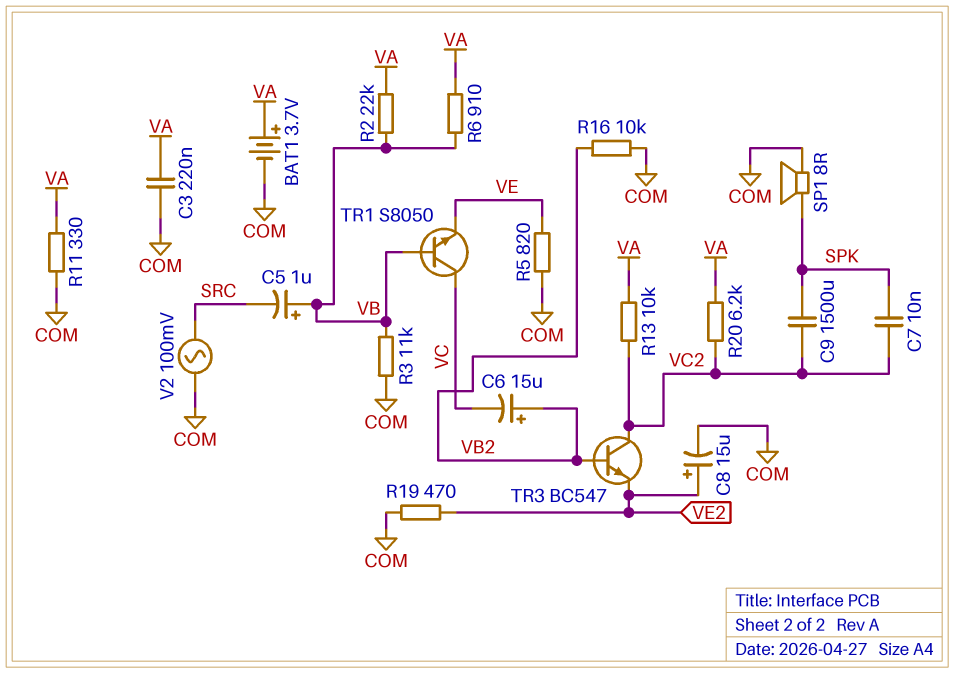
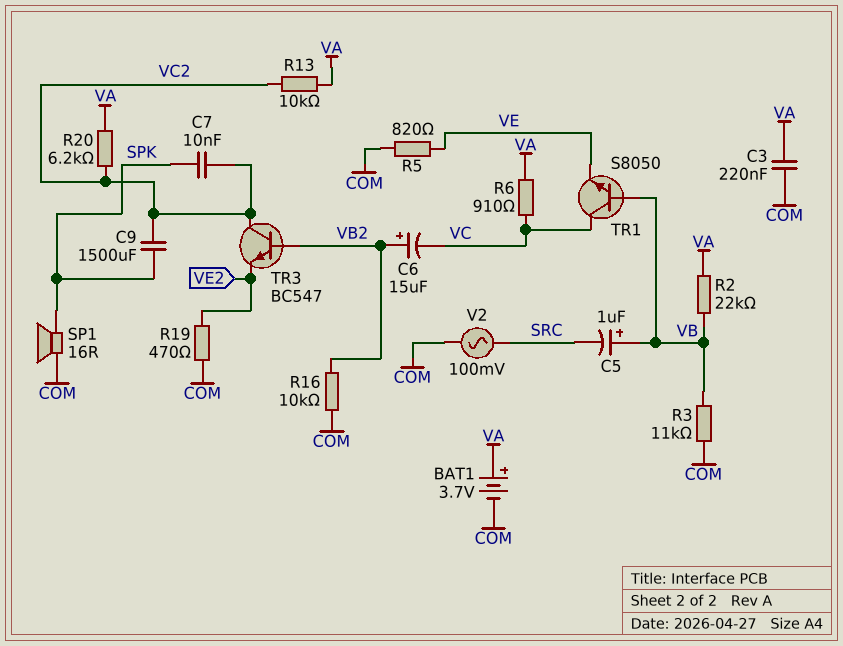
C8: 15uF (plus VE2, minus COM) -> none
R6: 910 (VA, VB) -> 910 (VA, VC)
R11: 330 (COM, VA) -> none
SP1: speaker 8R (COM, SPK) -> speaker 16R (COM, SPK)

